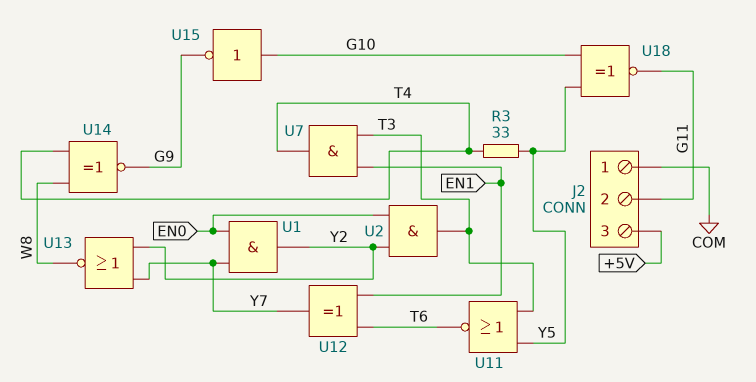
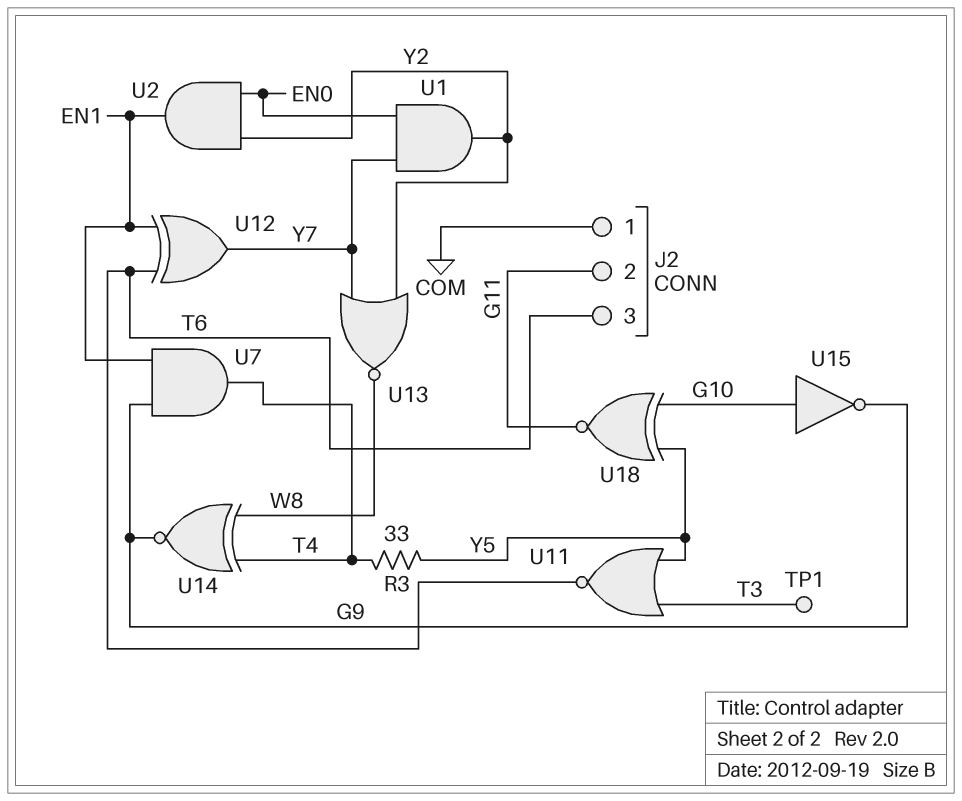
J2 pin 3: +5V -> T6
TP1: none -> test point (T3)
U2: AND (in EN0, in Y2, out T3) -> AND (in EN0, in Y2, out EN1)
U7: AND (in EN1, in T3, out T4) -> AND (in EN1, in G9, out T4)

